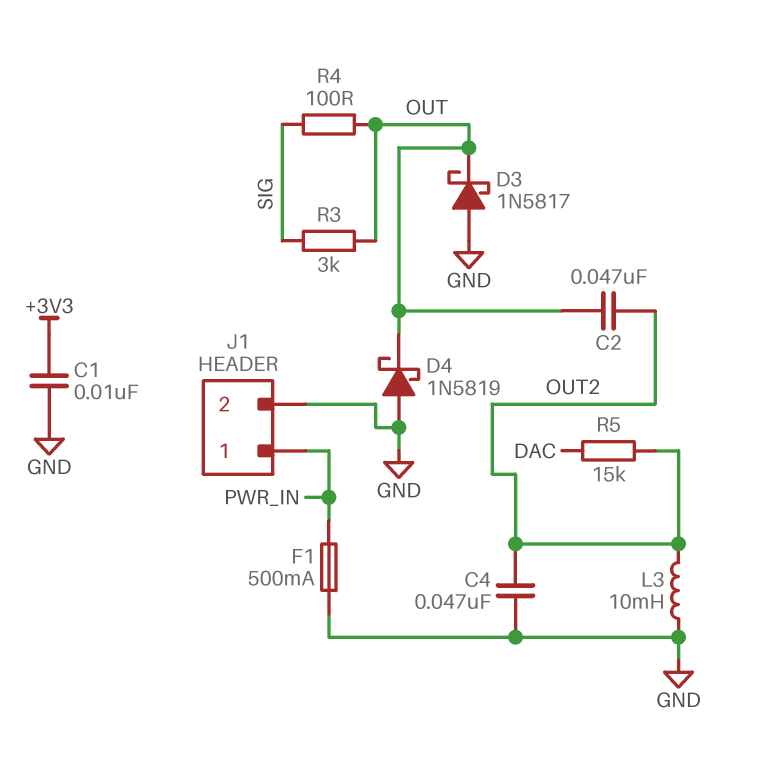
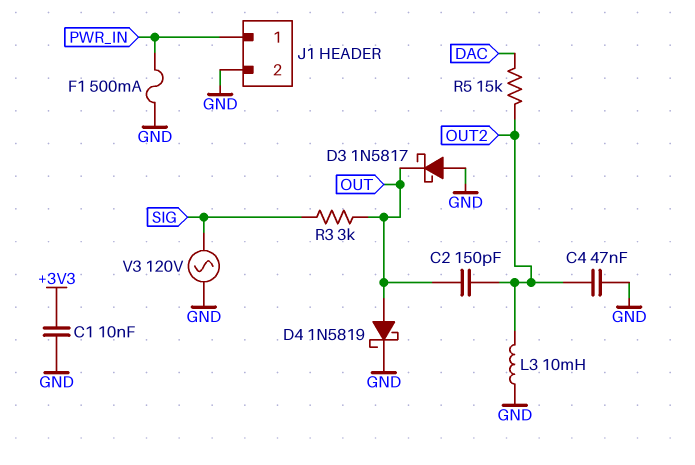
C2: 47nF (OUT, OUT2) -> 150pF (OUT, OUT2)
D4: schottky 1N5819 (A GND, K OUT) -> schottky 1N5819 (A OUT, K GND)
R4: 100 (OUT, SIG) -> none
V3: none -> AC 120V (GND, SIG)

